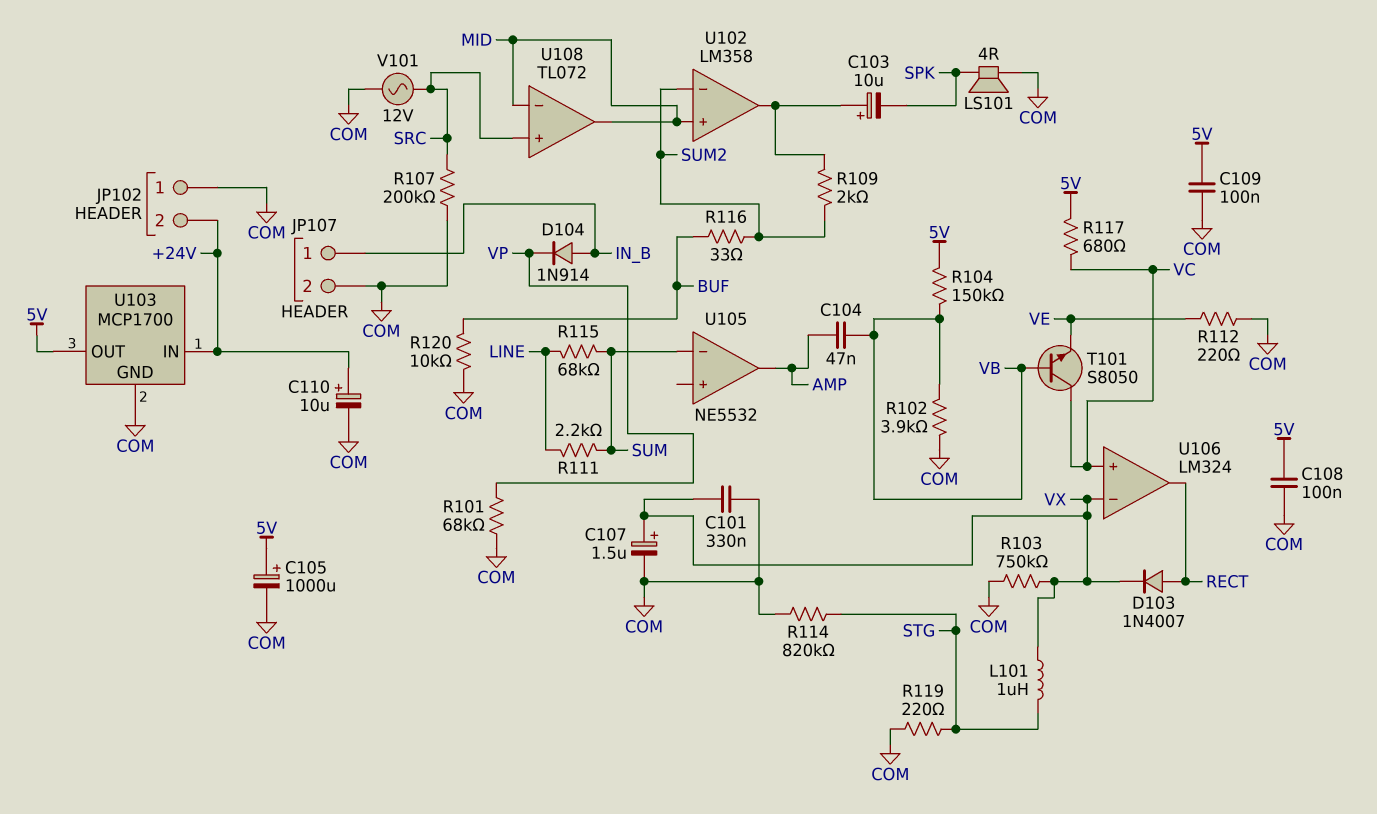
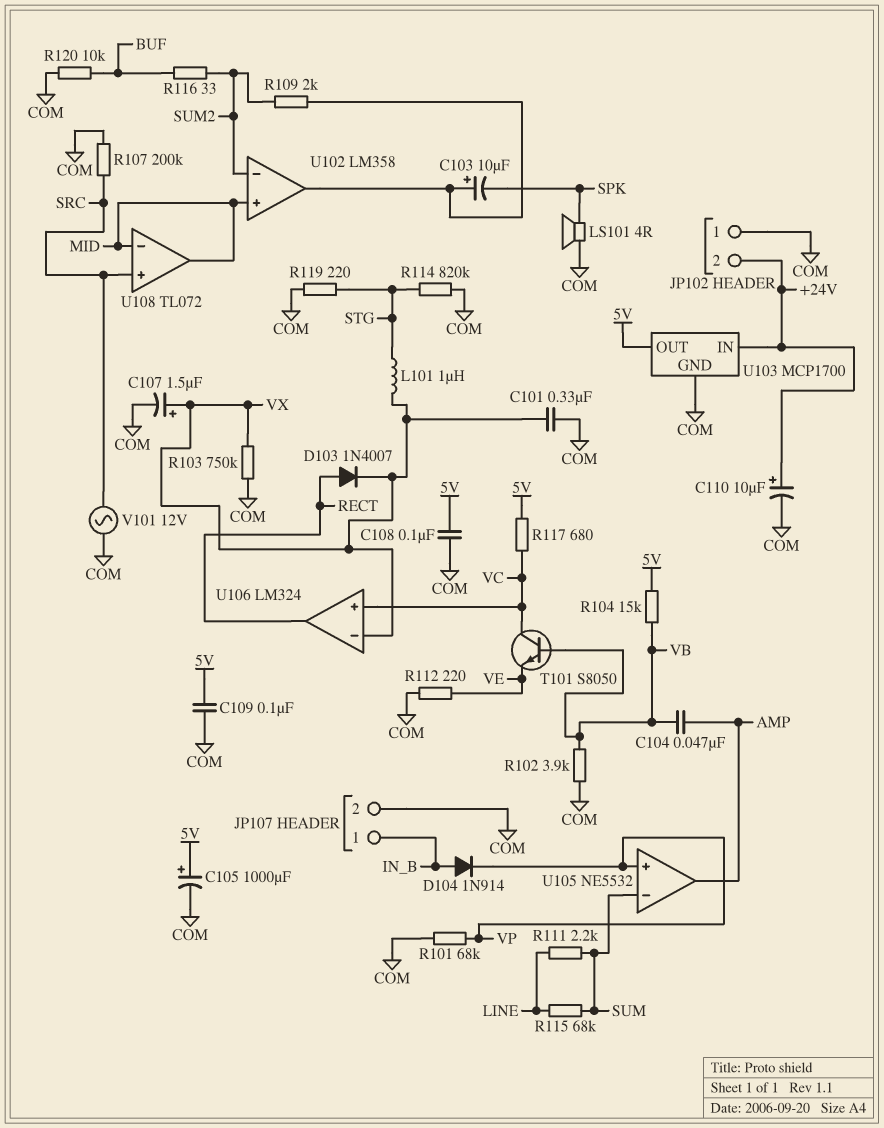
R104: 150k (5V, VB) -> 15k (5V, VB)
U105 pin in+: none -> VP

